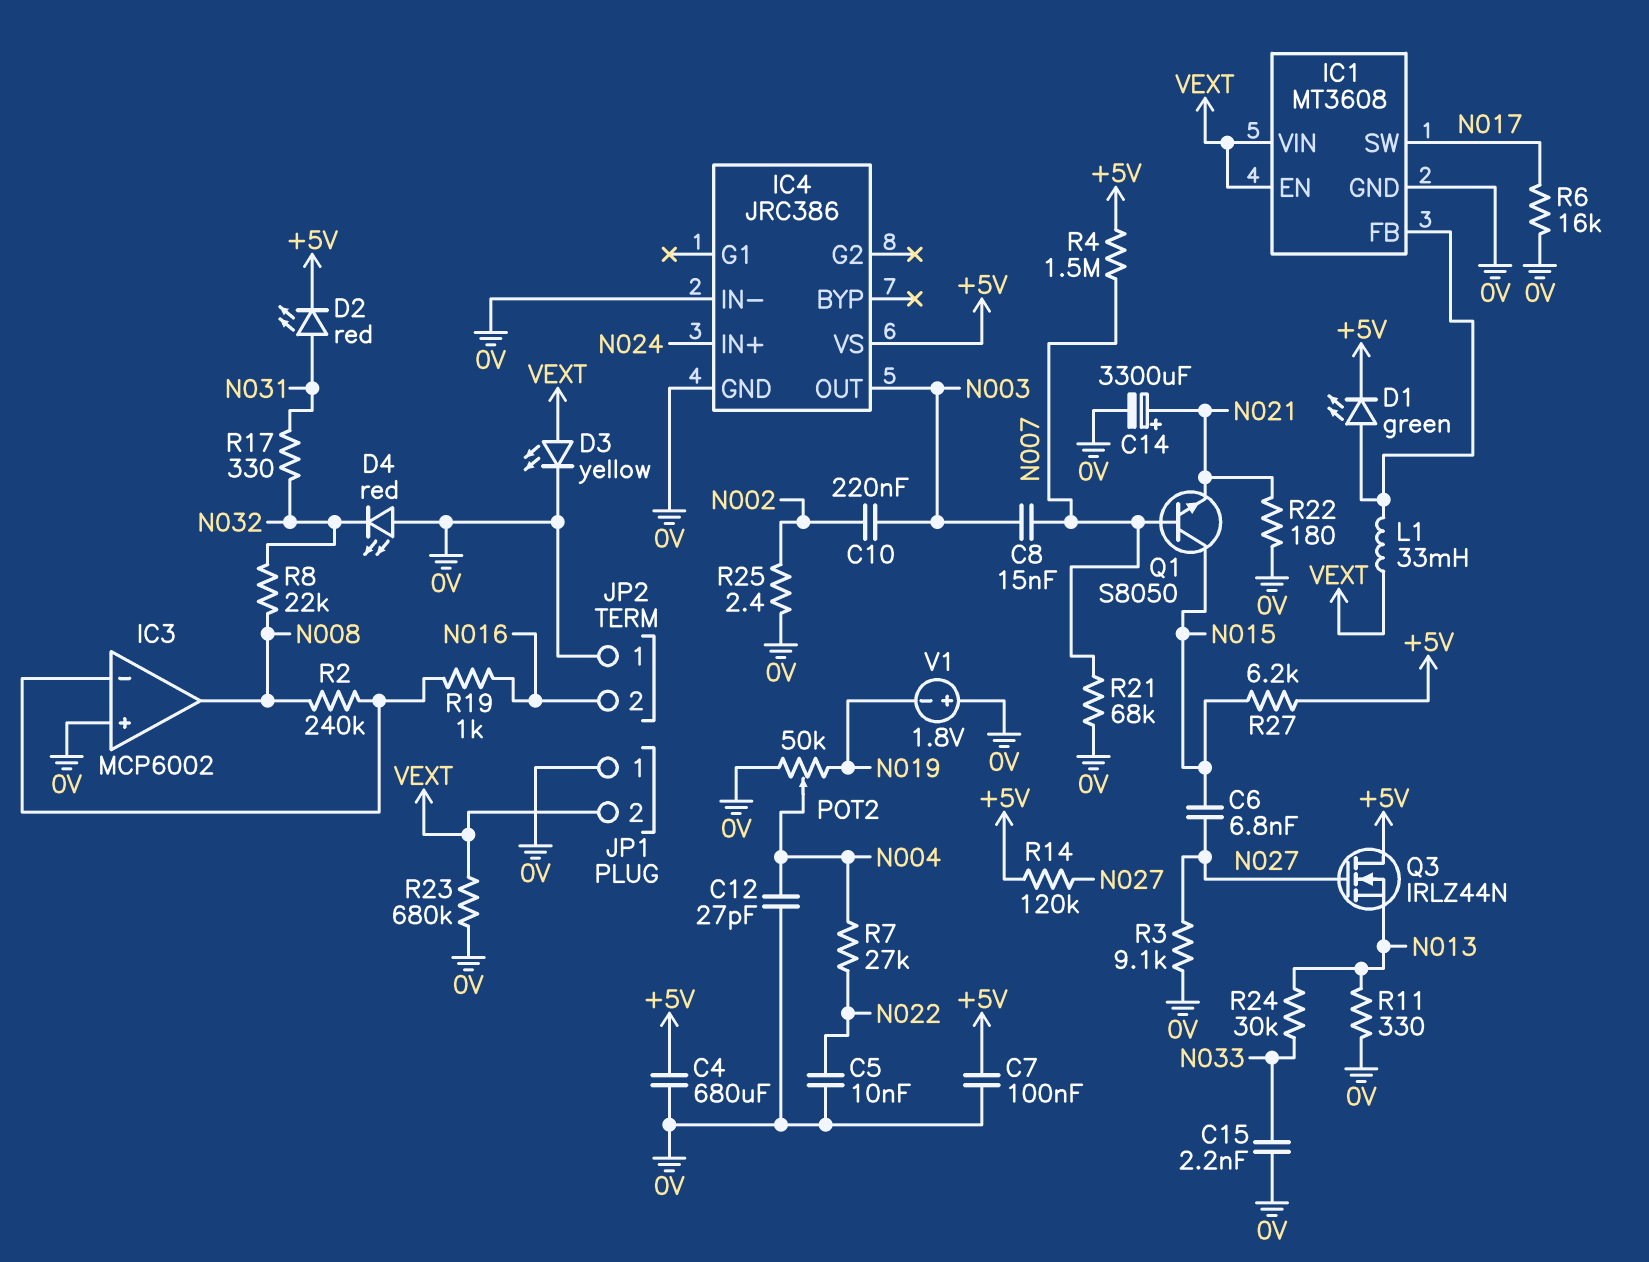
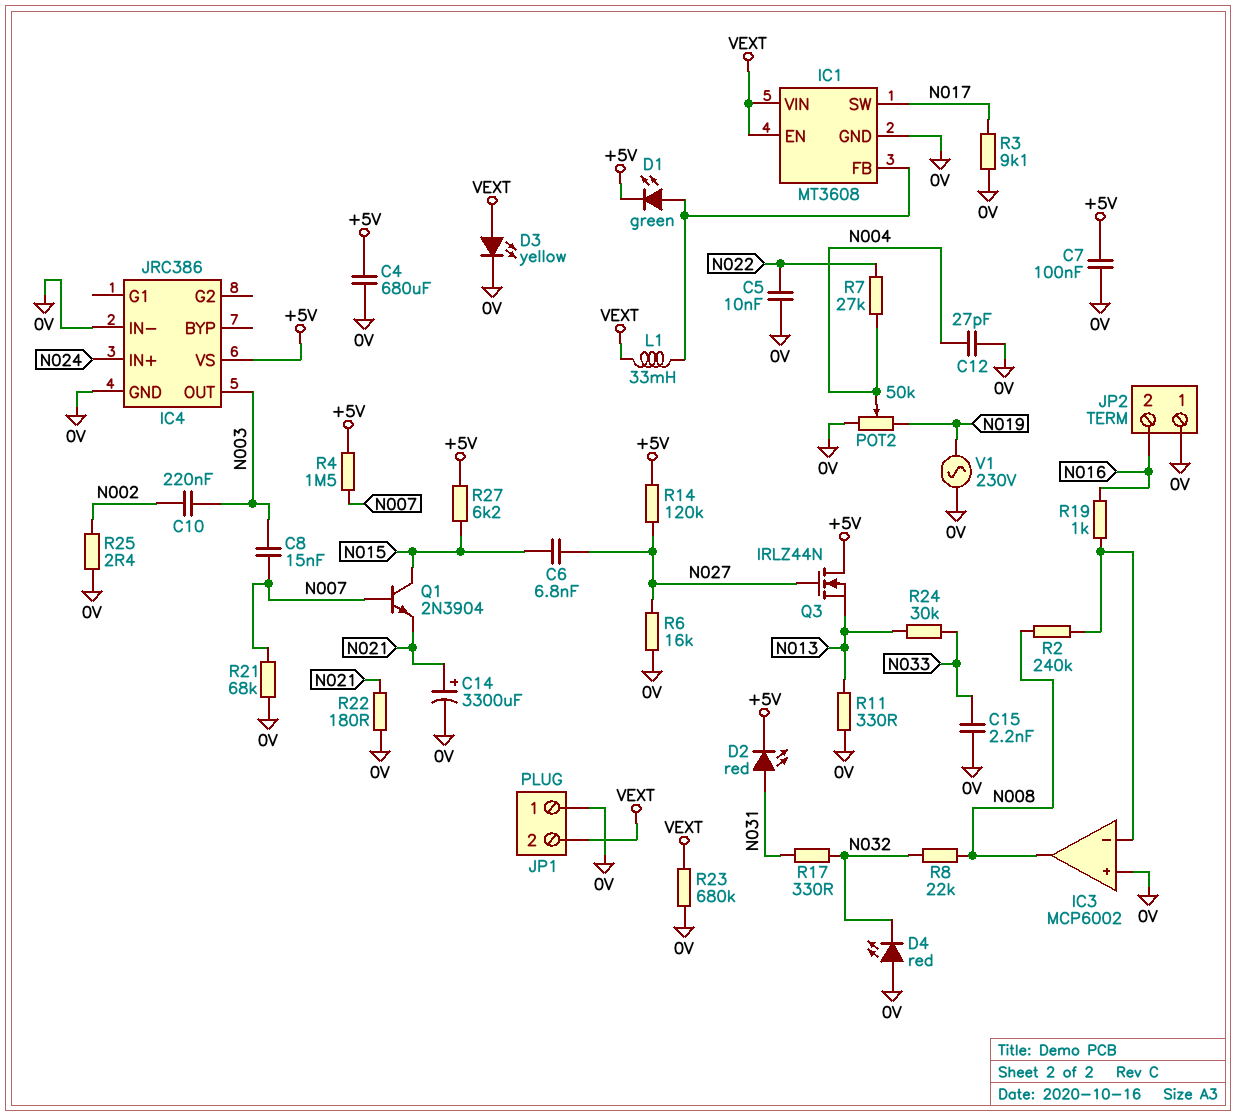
Q1: NPN S8050 (B N007, C N015, E N021) -> NPN 2N3904 (B N007, C N015, E N021)
R3: 9.1k (0V, N027) -> 9.1k (0V, N017)
R6: 16k (0V, N017) -> 16k (0V, N027)
V1: 1.8V (plus 0V, minus N019) -> AC 230V (0V, N019)

